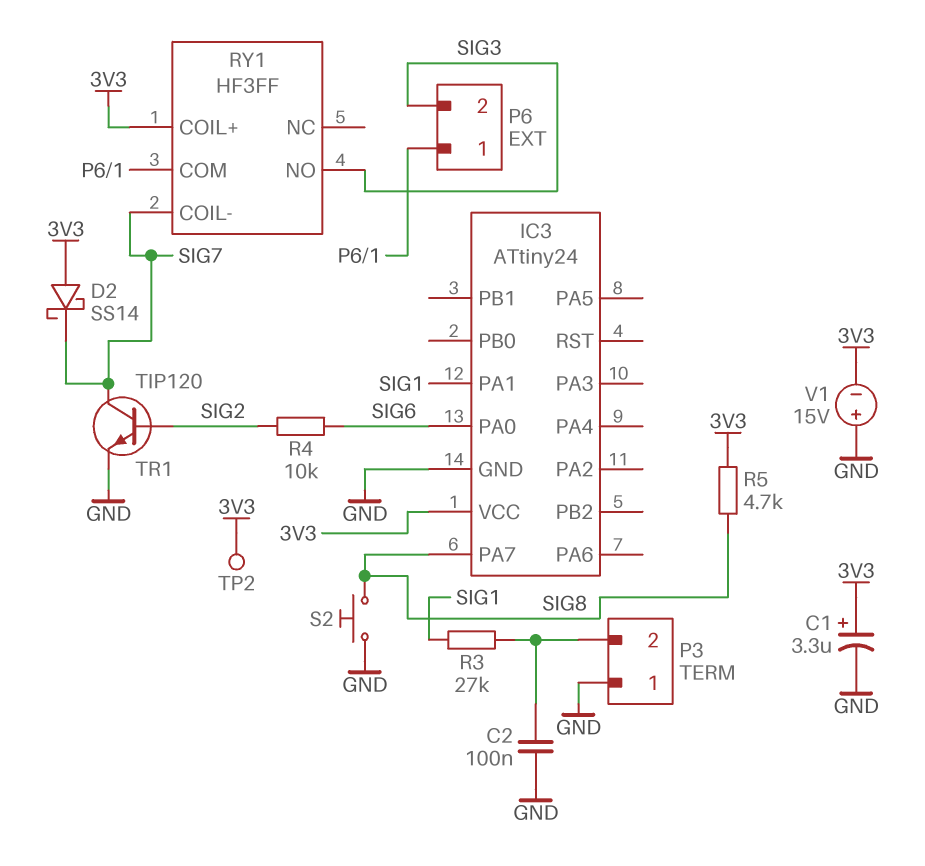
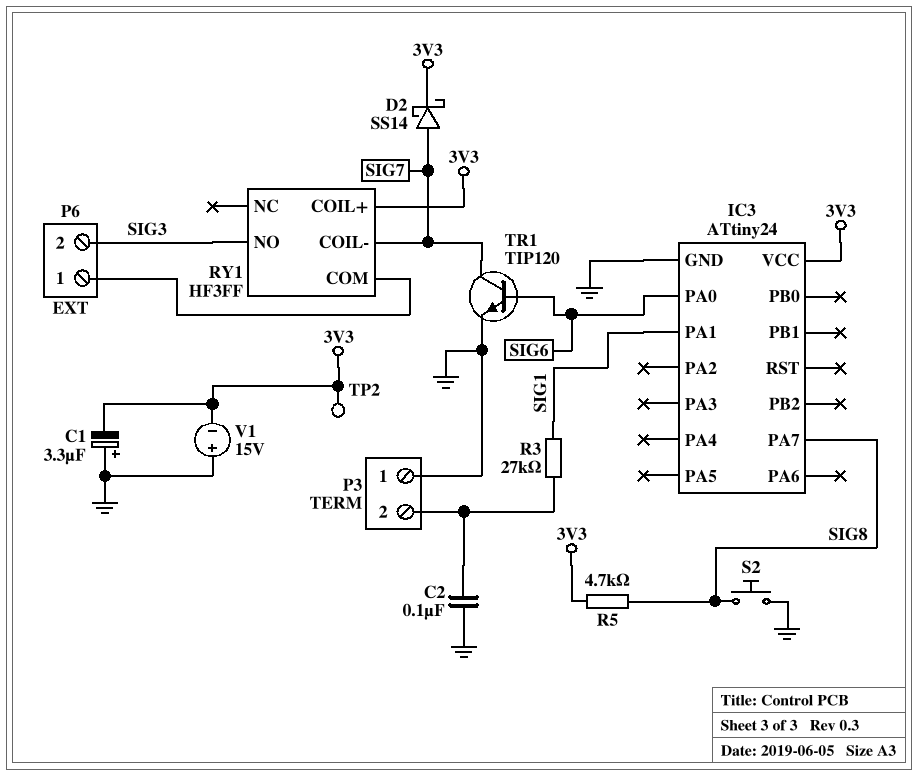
C1: 3.3uF (plus 3V3, minus GND) -> 3.3uF (plus GND, minus 3V3)
D2: schottky SS14 (A 3V3, K SIG7) -> schottky SS14 (A SIG7, K 3V3)
R4: 10k (SIG2, SIG6) -> none
TR1: NPN TIP120 (B SIG2, C SIG7, E GND) -> NPN TIP120 (B SIG6, C SIG7, E GND)

